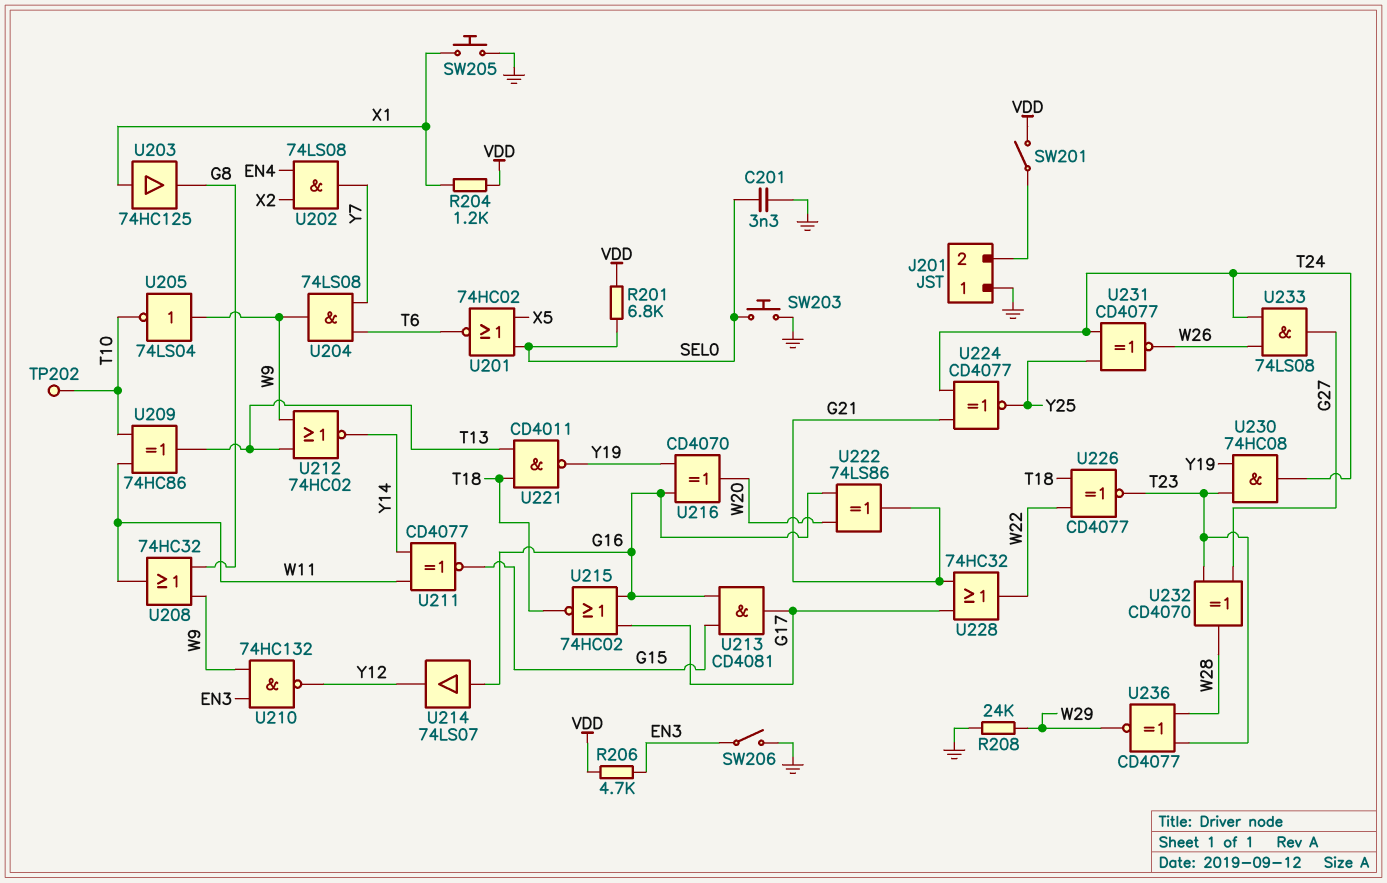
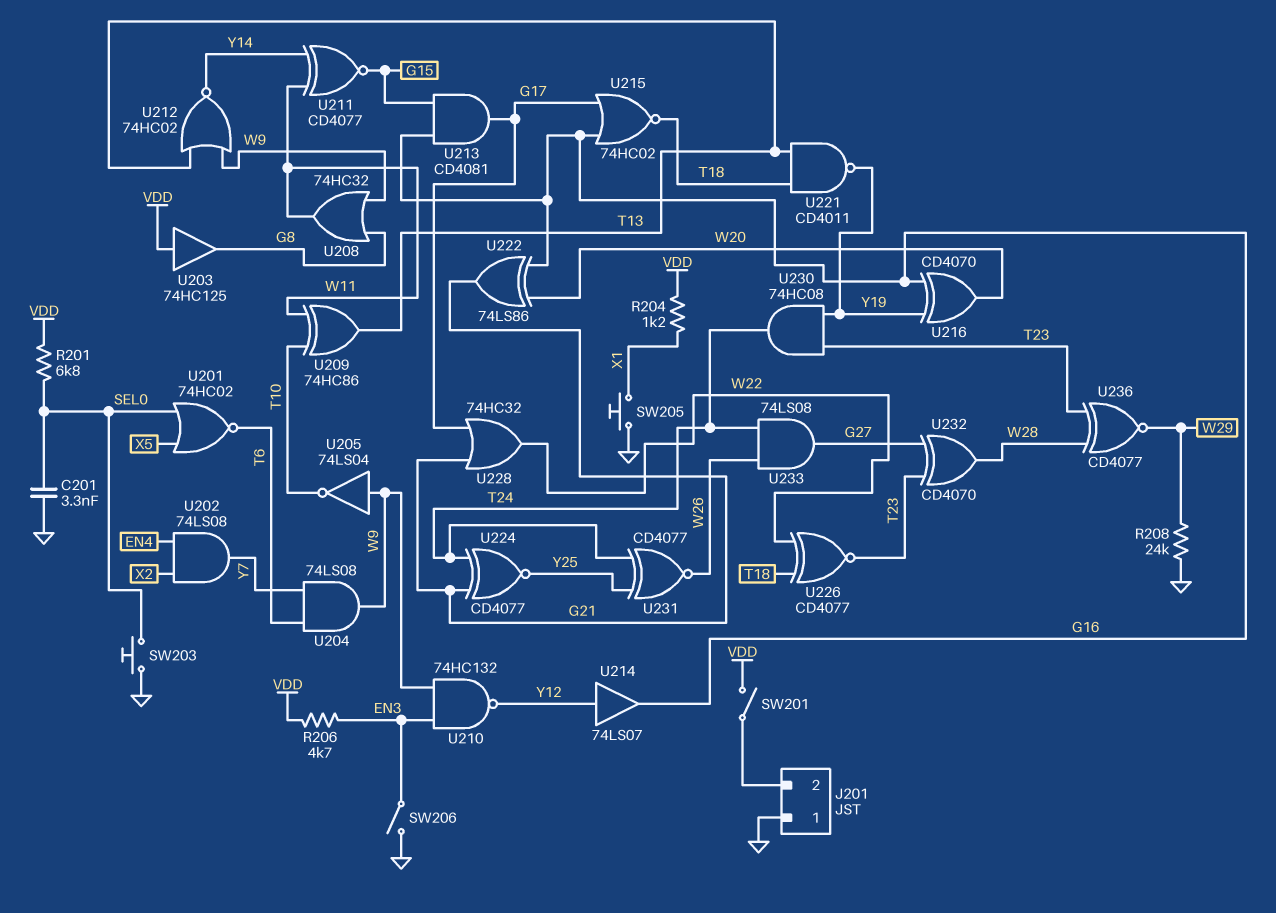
TP202: test point (T10) -> none
U203: buffer 74HC125 (in X1, out G8) -> buffer 74HC125 (in VDD, out G8)
U214: buffer 74LS07 (in G16, out Y12) -> buffer 74LS07 (in Y12, out G16)

